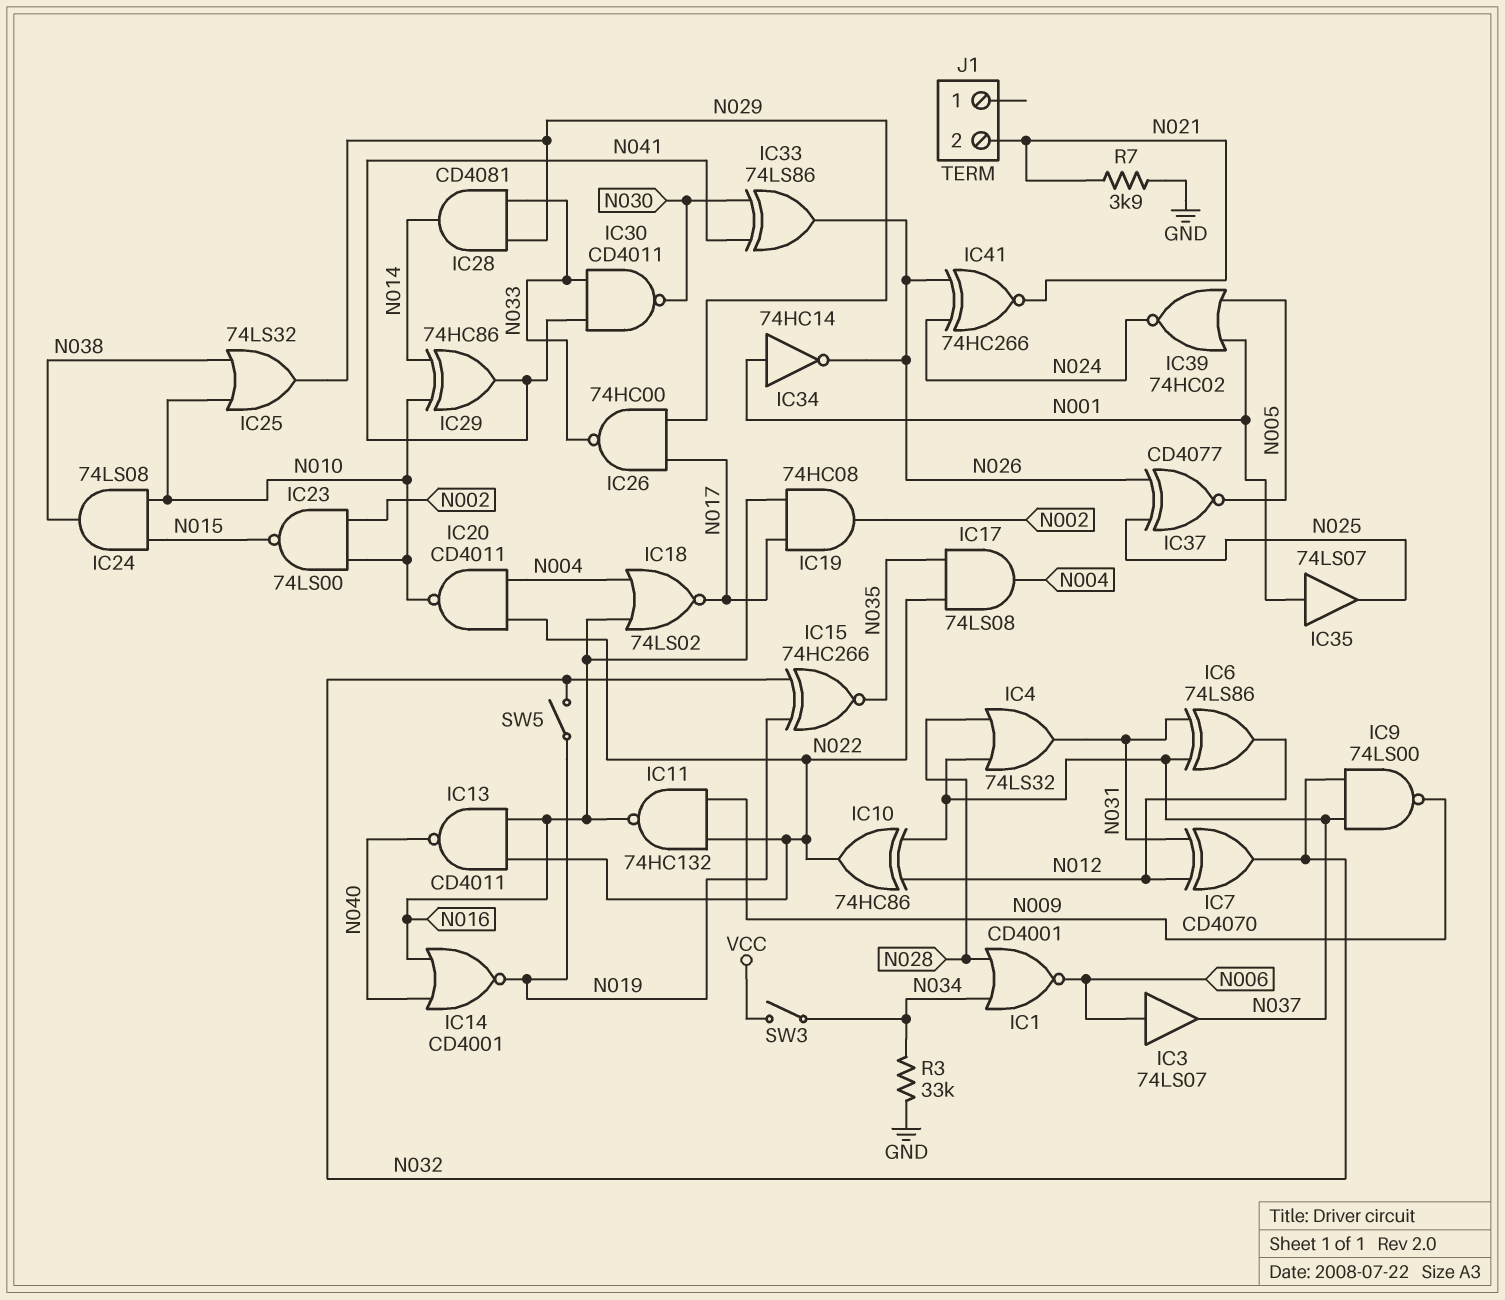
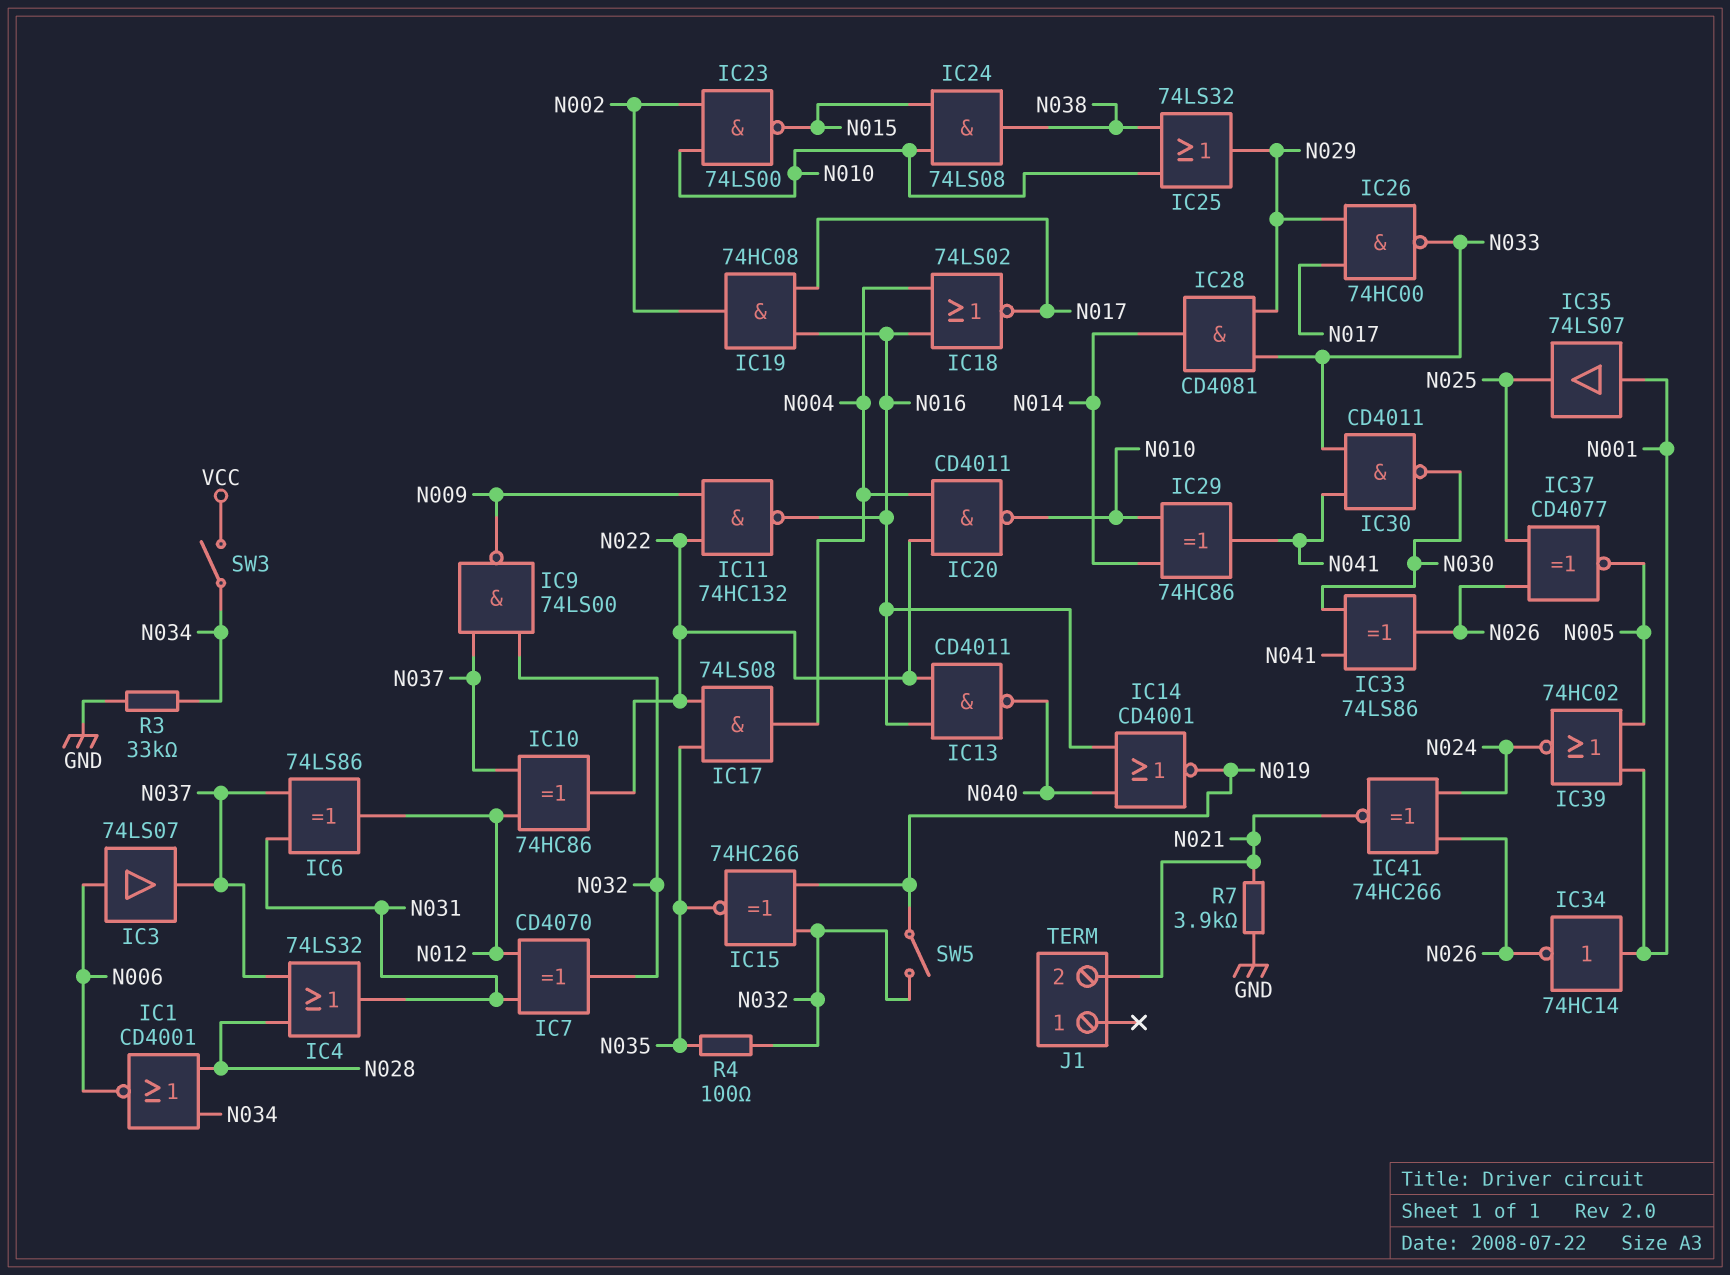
R4: none -> 100 (N032, N035)

